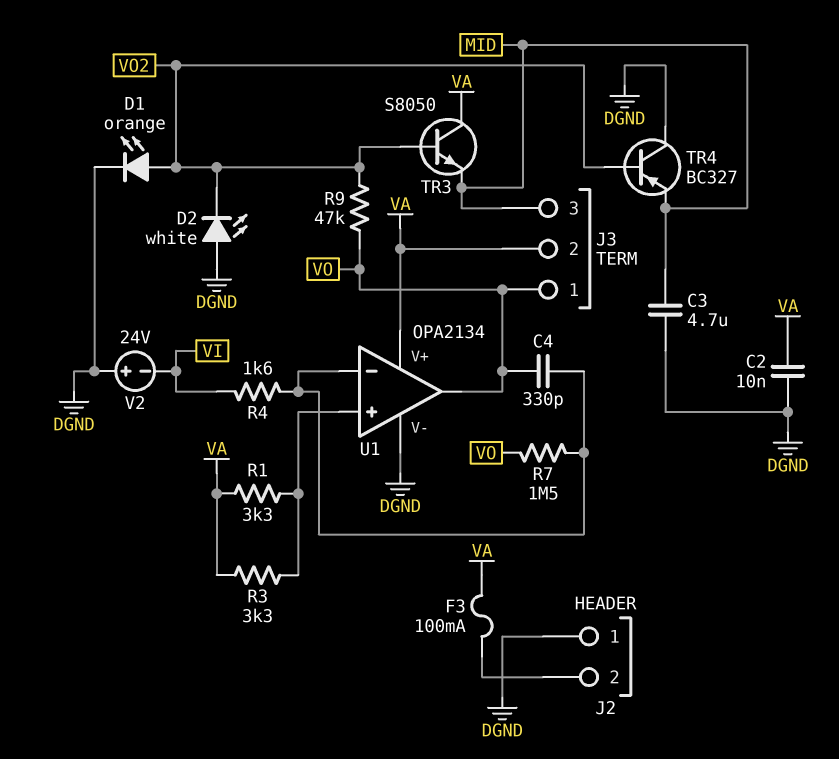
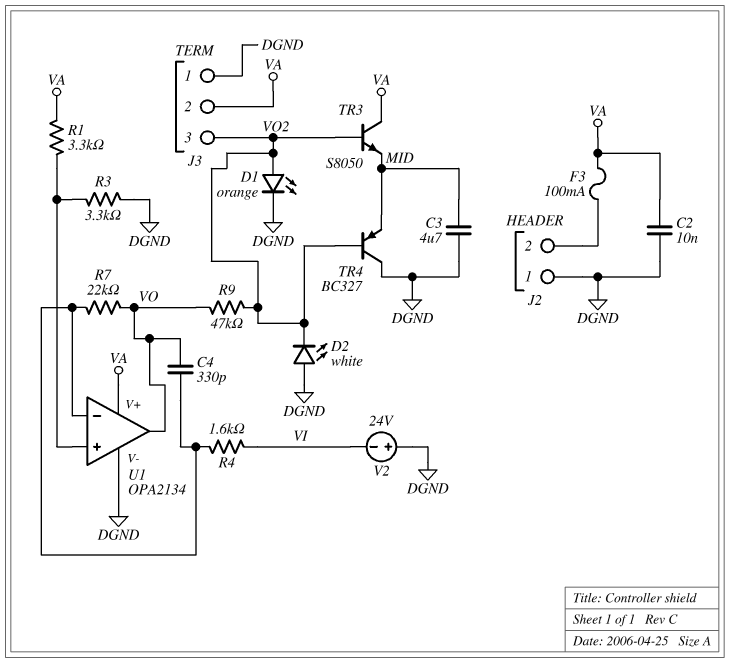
J3 pin 1: VO -> DGND
J3 pin 3: MID -> VO2
R3: 3.3k (U1/in+, VA) -> 3.3k (DGND, U1/in+)
R7: 1.5M (U1/in-, VO) -> 22k (U1/in-, VO)

